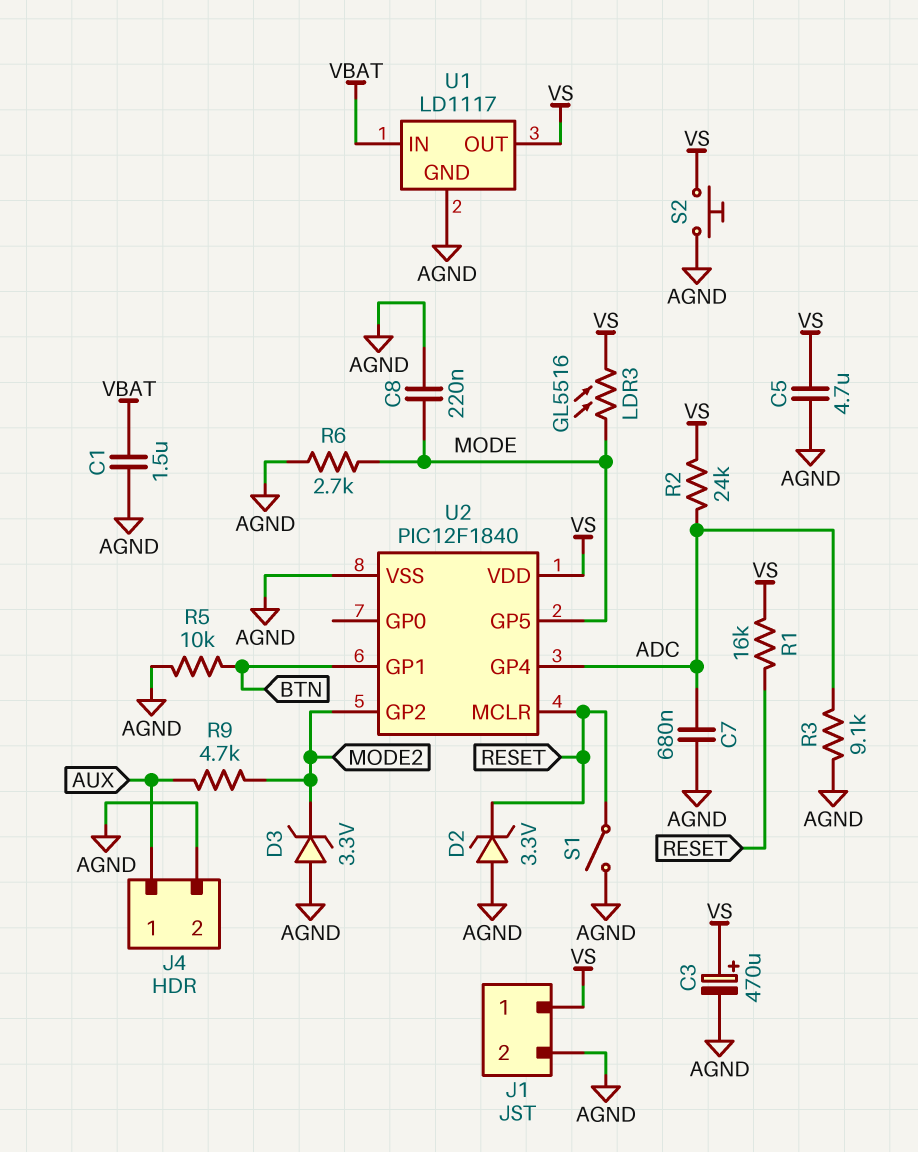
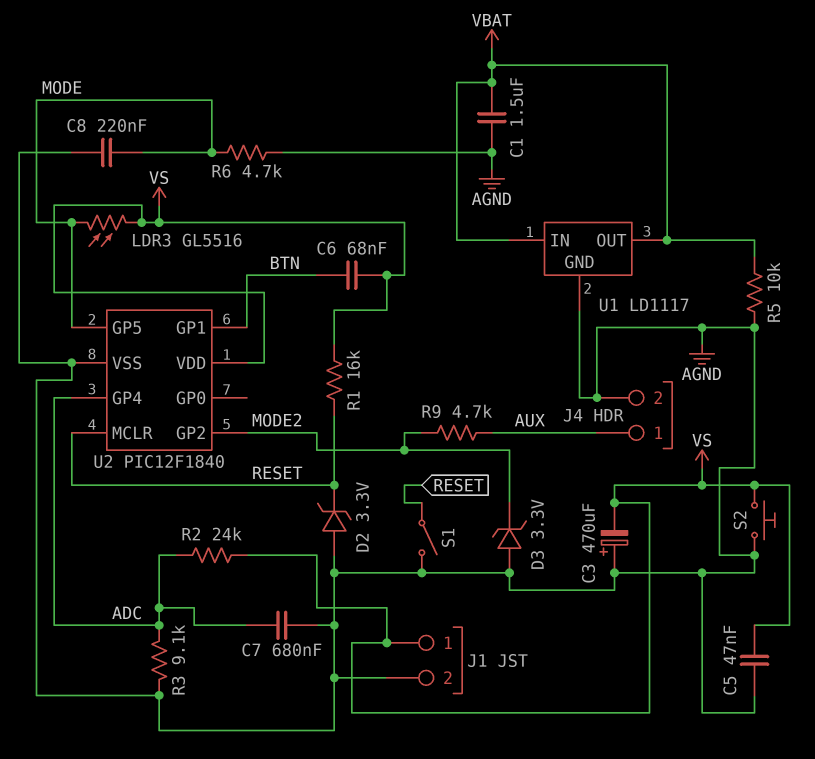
C3: 470uF (plus VS, minus AGND) -> 470uF (plus AGND, minus VS)
C5: 4.7uF (AGND, VS) -> 47nF (AGND, VS)
C6: none -> 68nF (BTN, VS)
R5: 10k (AGND, BTN) -> 10k (AGND, VBAT)
R6: 2.7k (AGND, MODE) -> 4.7k (AGND, MODE)
U1 pin OUT: VS -> VBAT

